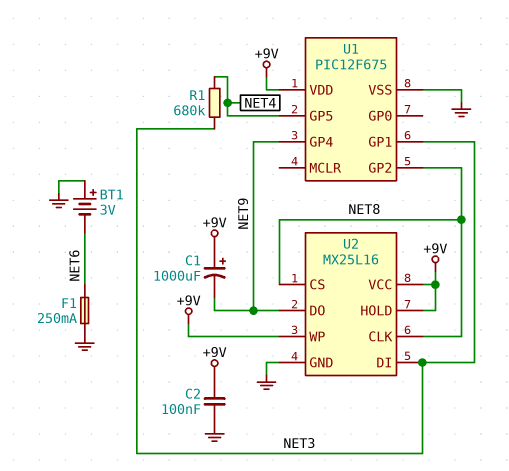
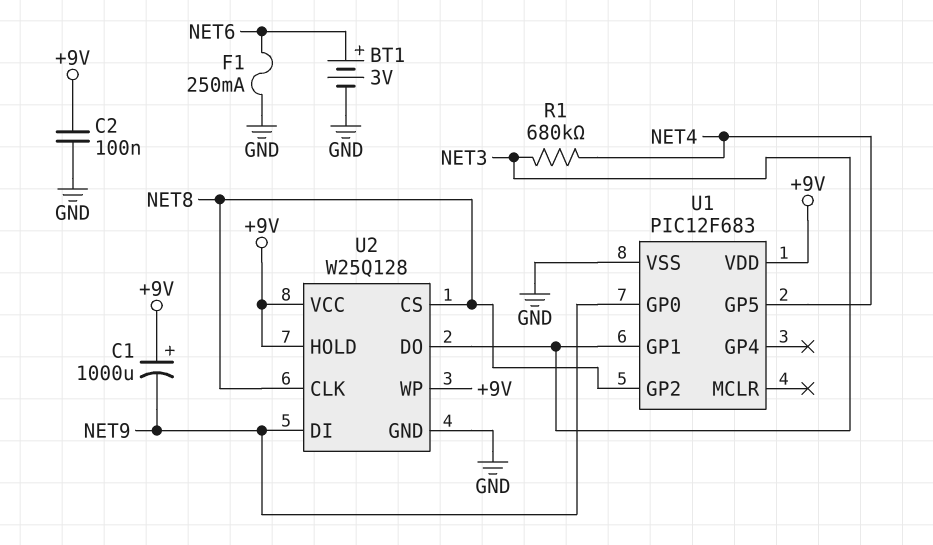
BT1: 3V (plus GND, minus NET6) -> 3V (plus NET6, minus GND)
U1: PIC12F675 -> PIC12F683
U1 pin GP0: none -> NET9
U1 pin GP4: NET9 -> none
U2: MX25L16 -> W25Q128
U2 pin DI: NET3 -> NET9
U2 pin DO: NET9 -> NET3

